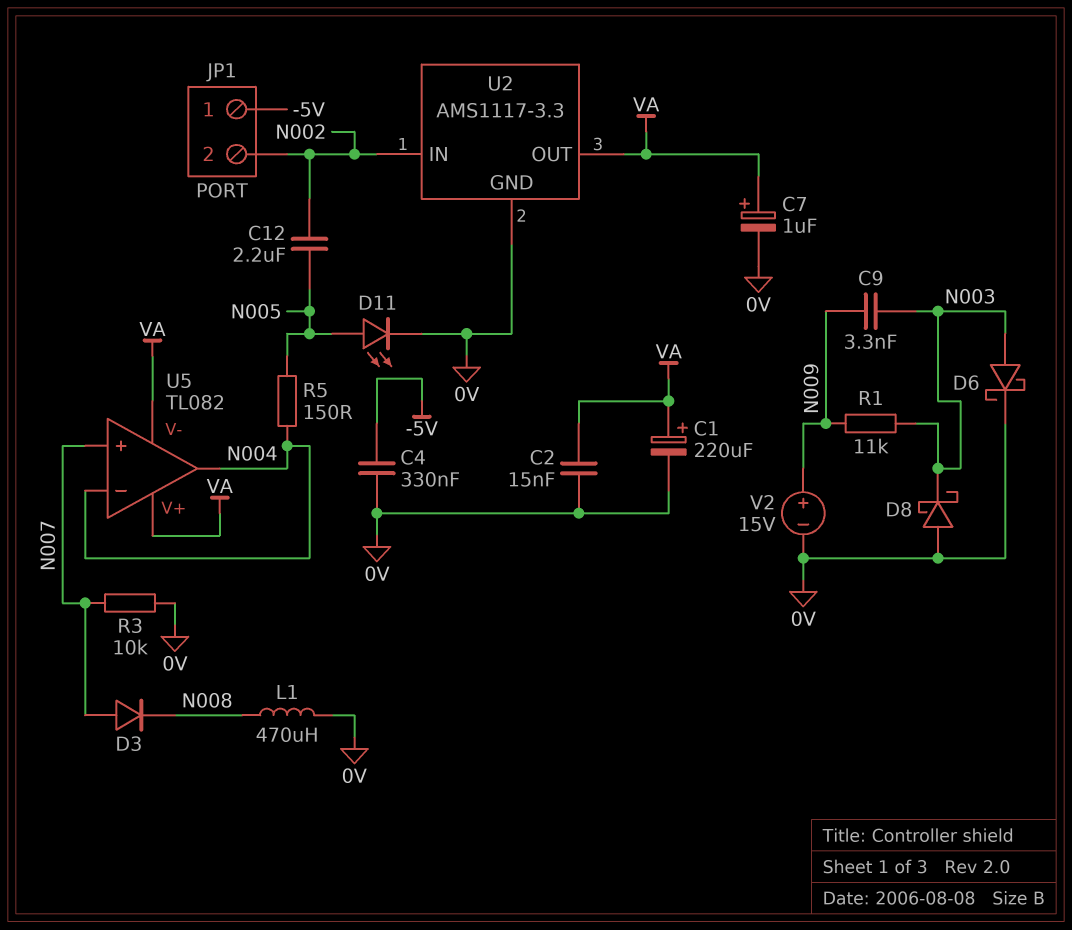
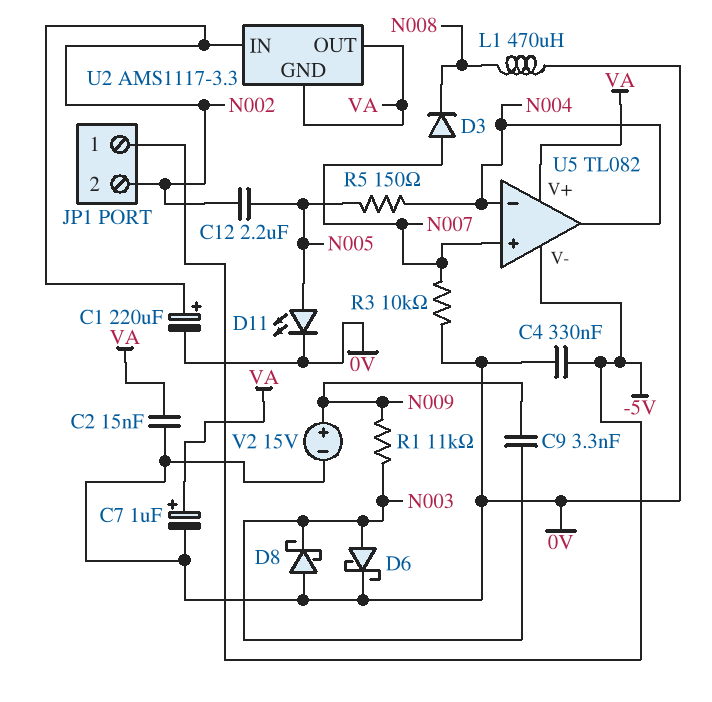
C1: 220uF (plus VA, minus 0V) -> 220uF (plus N002, minus 0V)
U2 pin GND: 0V -> VA
U5 pin V-: VA -> -5V

